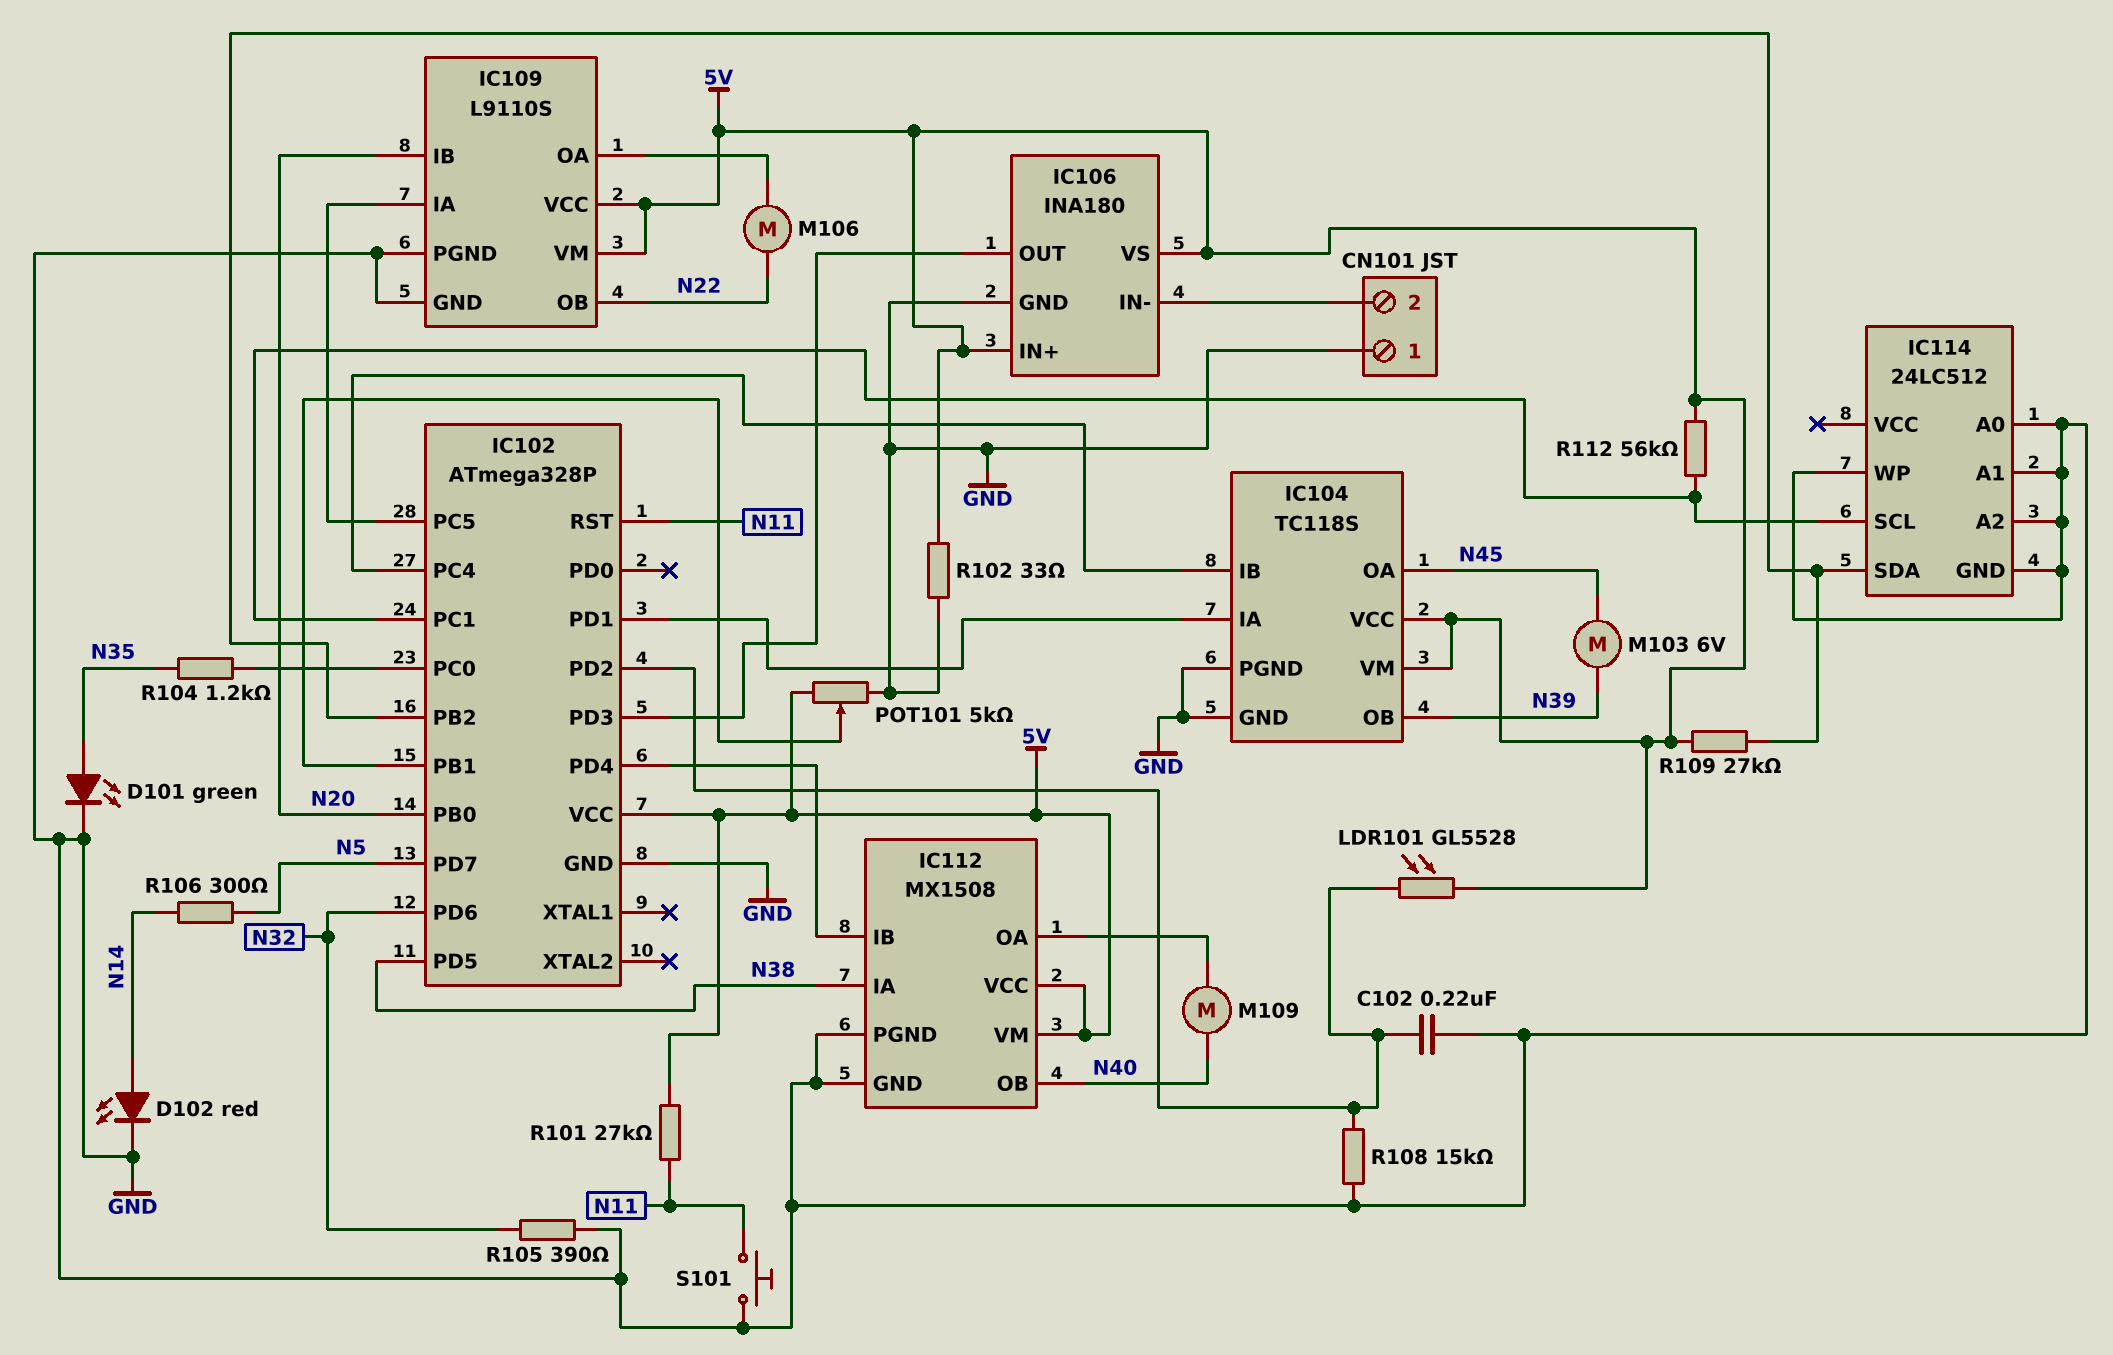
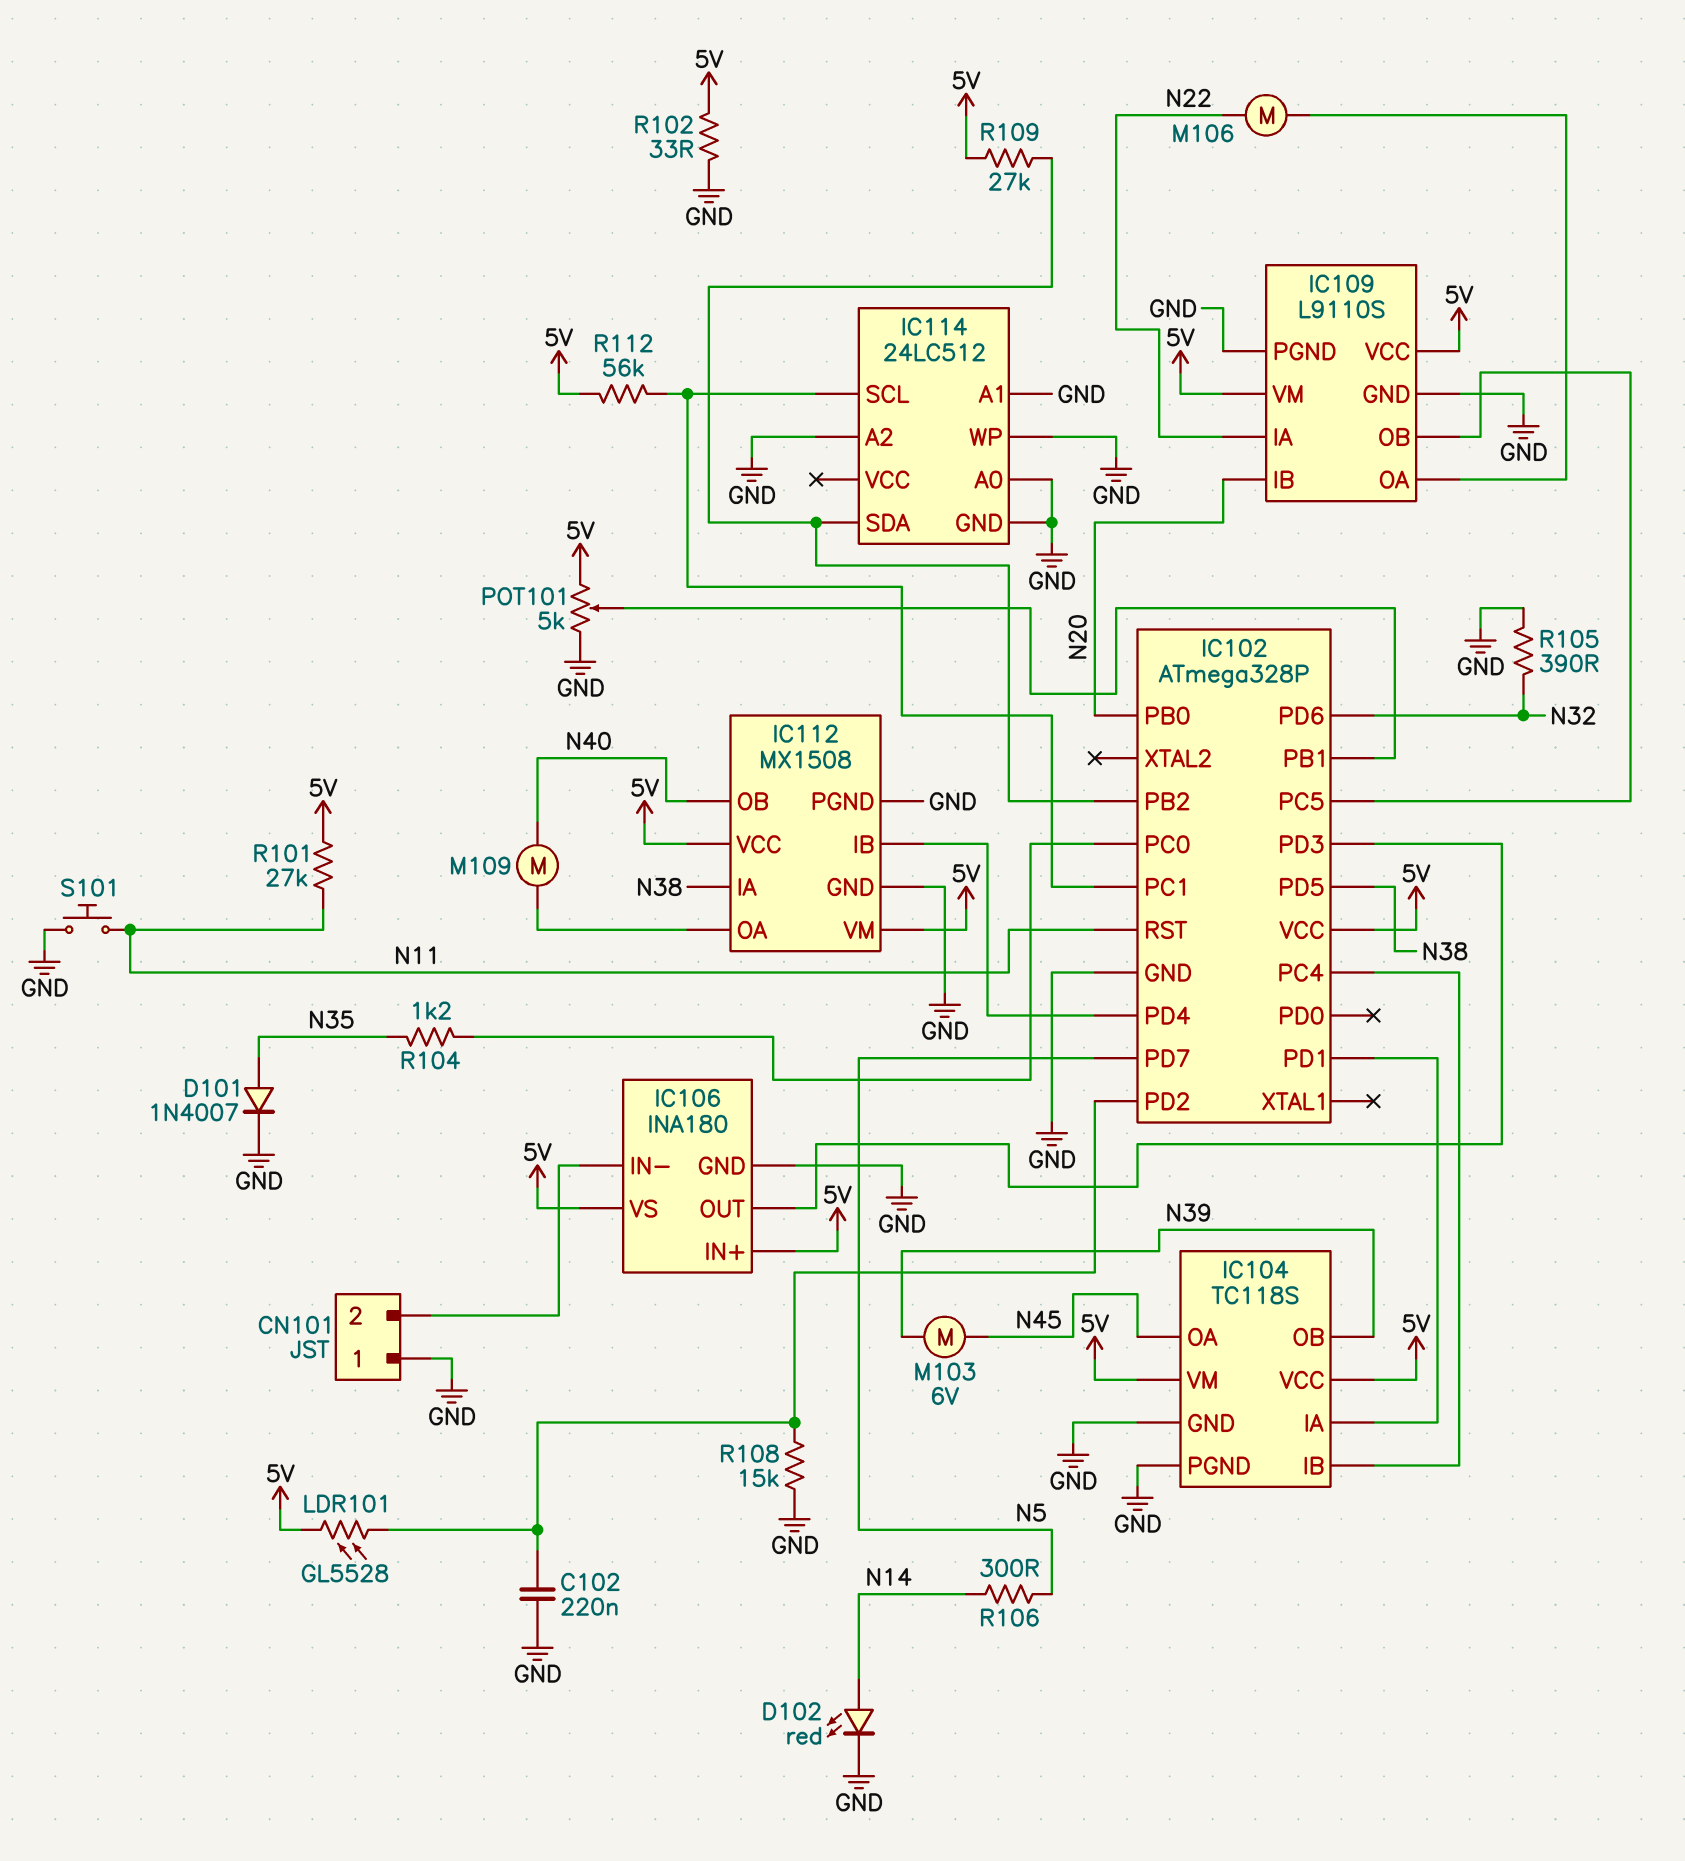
D101: LED green (A N35, K GND) -> diode 1N4007 (A N35, K GND)
IC109 pin IA: IC102/PC5 -> N22
IC109 pin OB: N22 -> IC102/PC5

